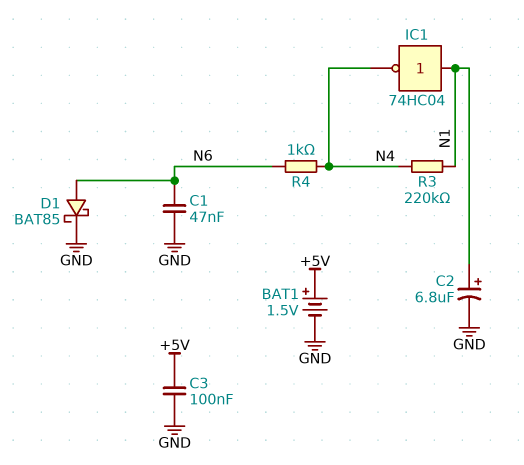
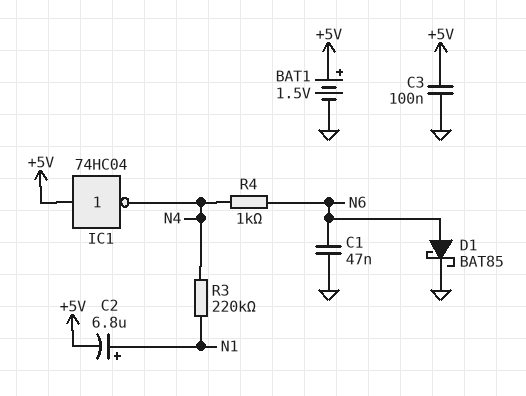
C2: 6.8uF (plus N1, minus GND) -> 6.8uF (plus N1, minus +5V)
IC1: NOT 74HC04 (in N1, out N4) -> NOT 74HC04 (in +5V, out N4)

